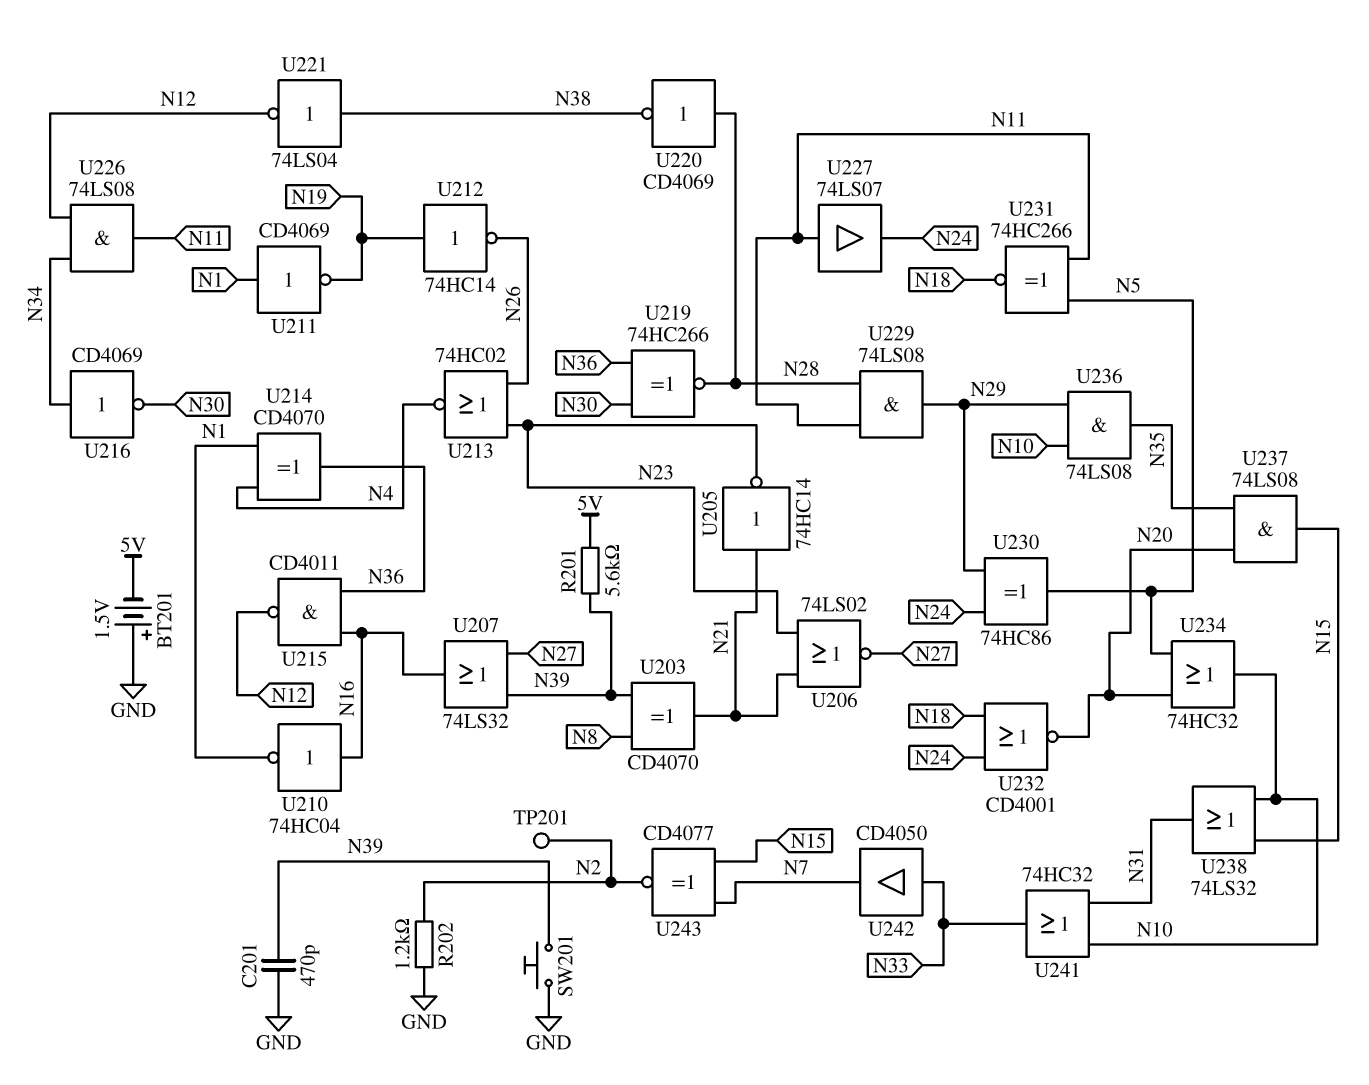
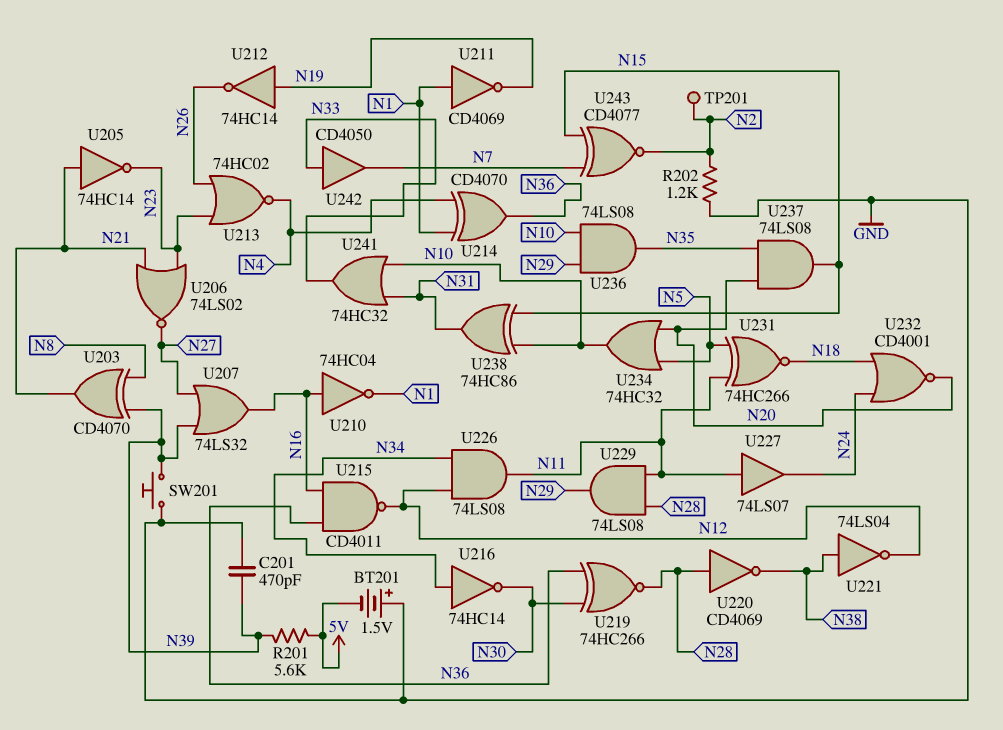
U216: NOT CD4069 (in N34, out N30) -> NOT 74HC14 (in N34, out N30)
U230: XOR 74HC86 (in N24, in N29, out N5) -> none
U238: OR 74LS32 (in N10, in N15, out N31) -> XOR 74HC86 (in N10, in N15, out N31)

